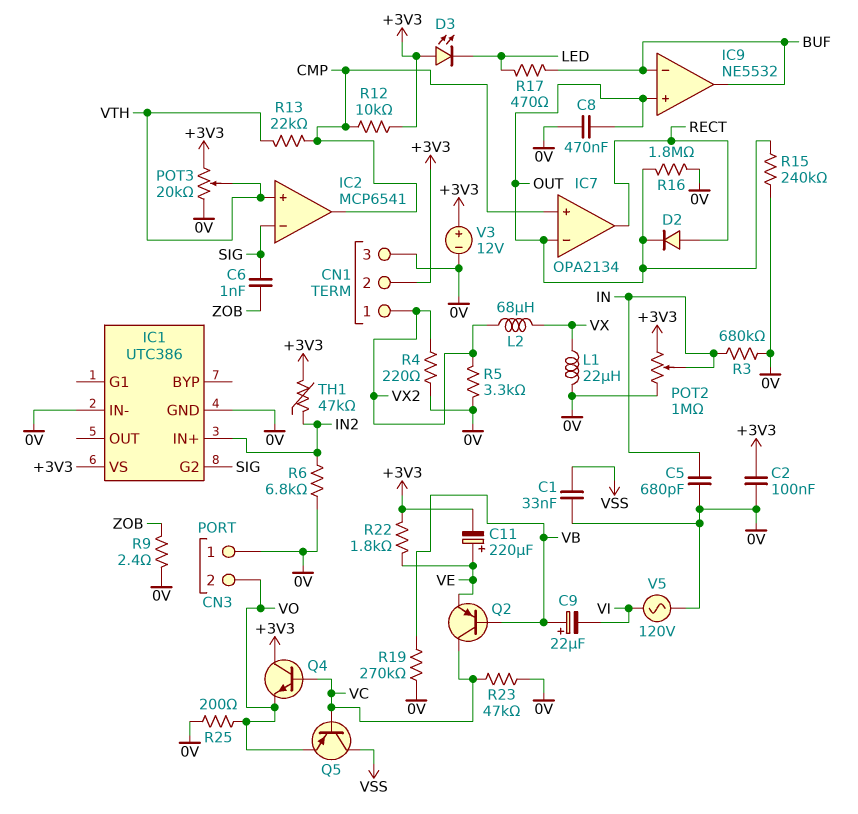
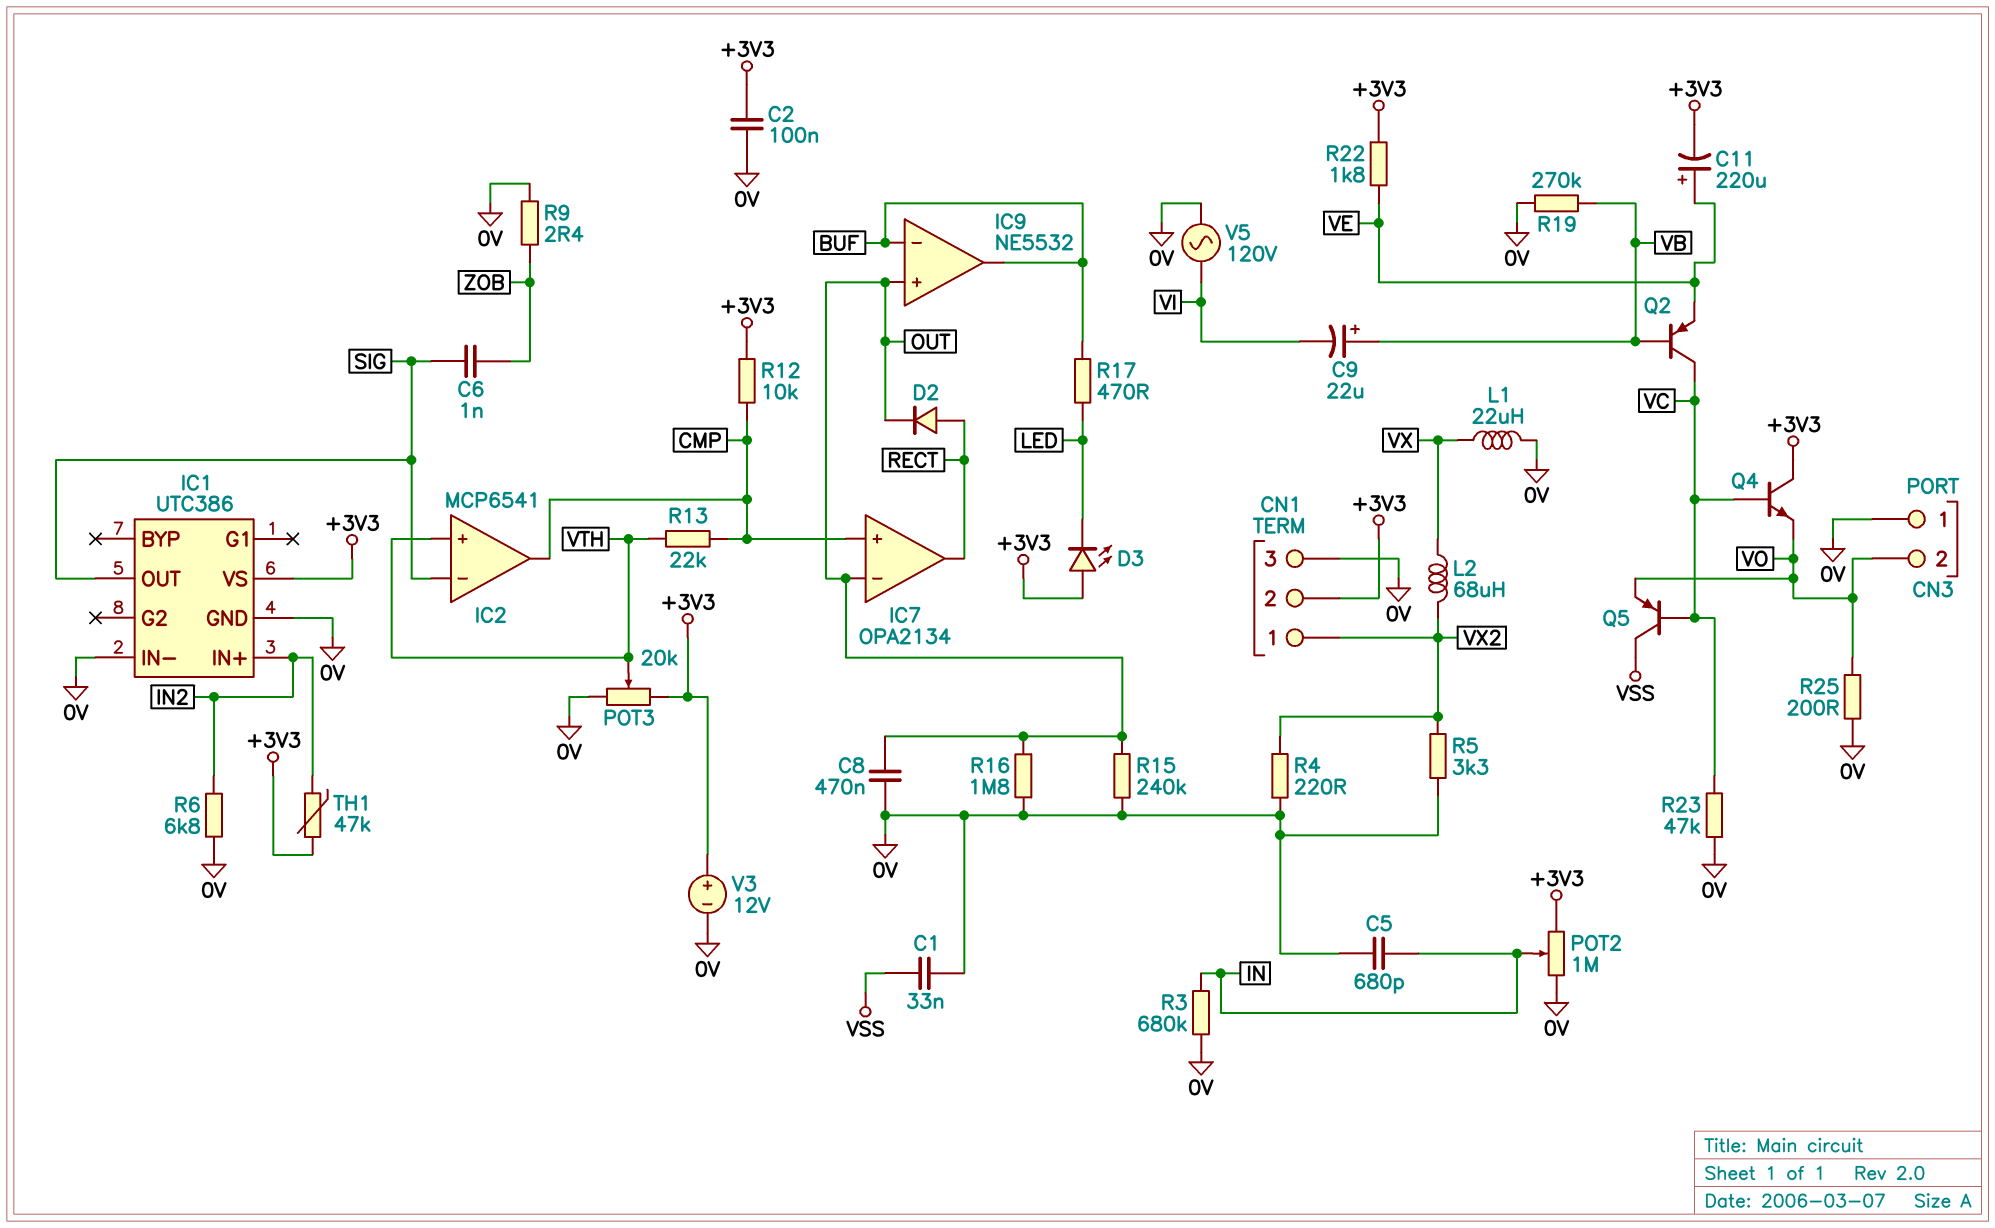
IC1 pin G2: SIG -> none
IC1 pin OUT: none -> SIG

